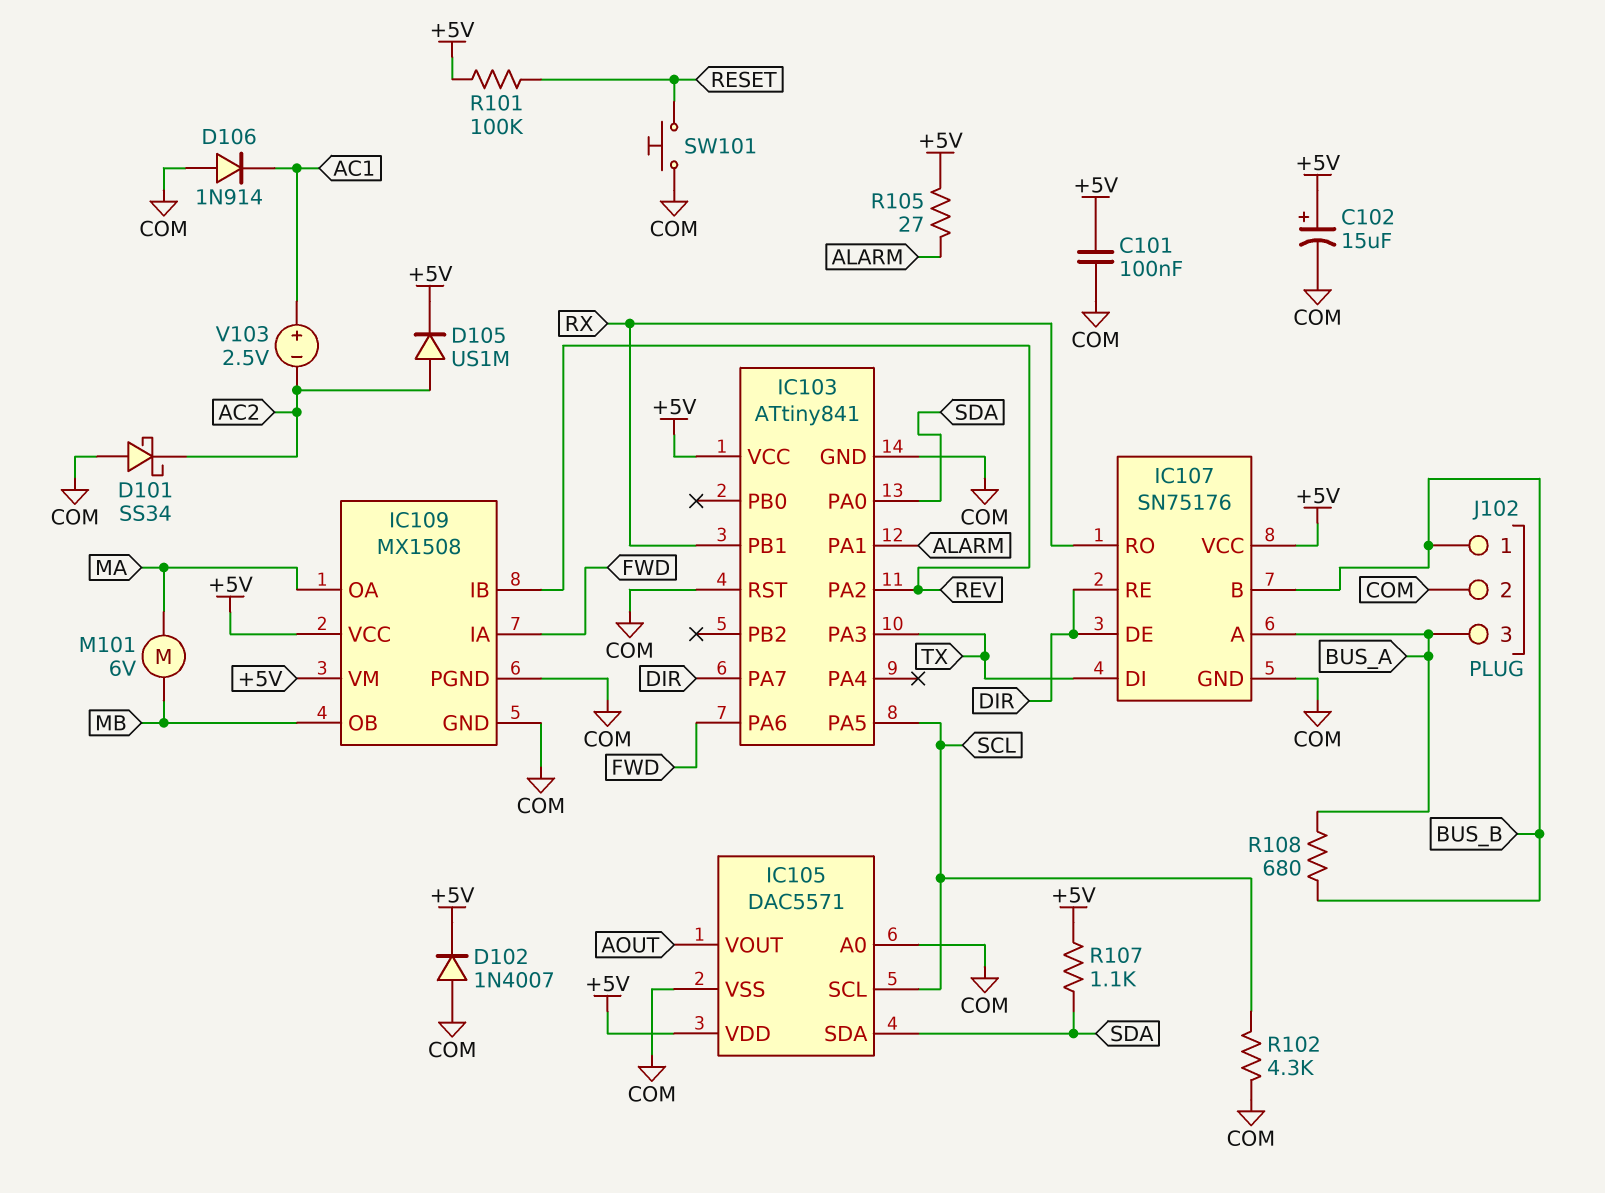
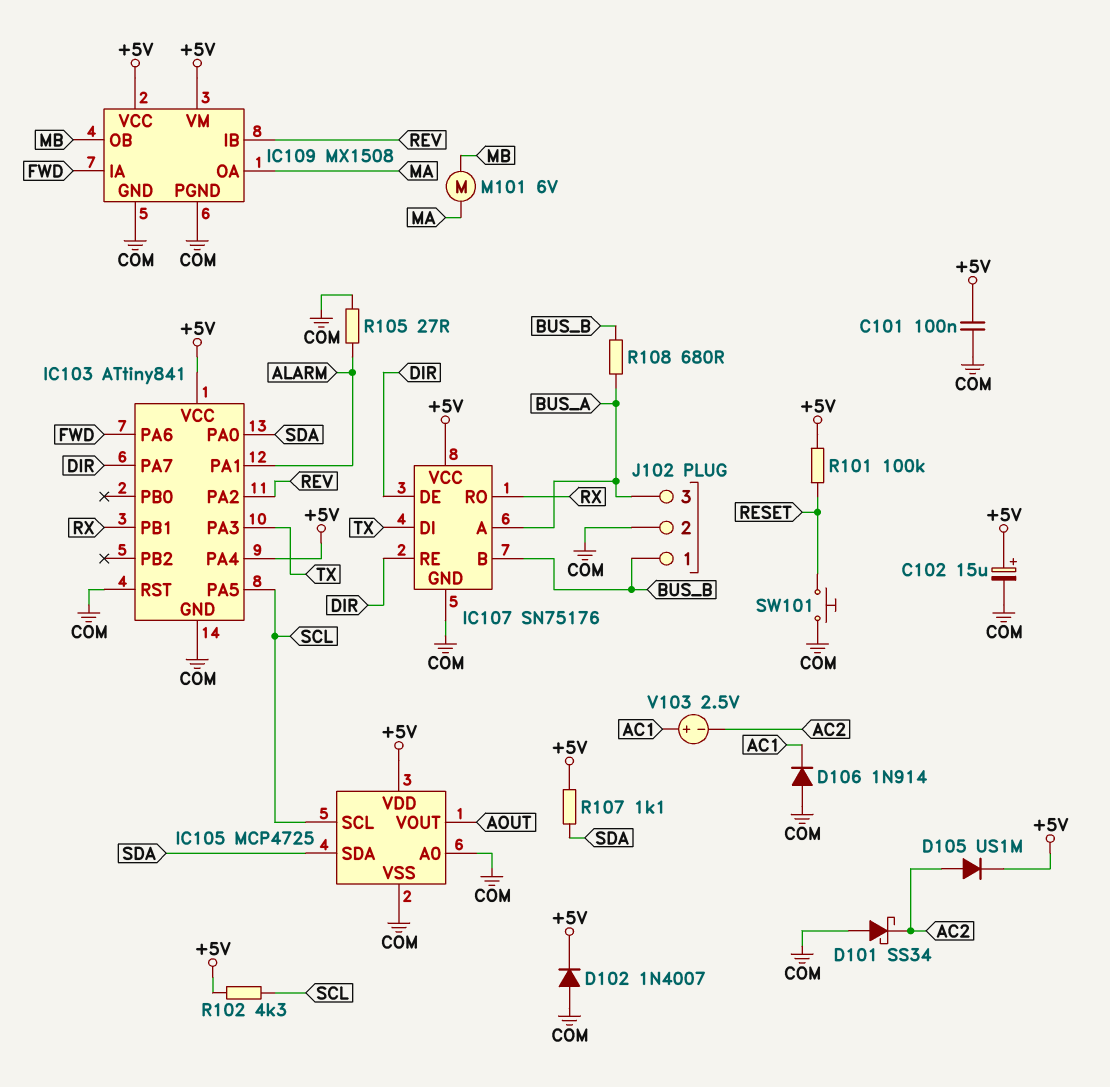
IC103 pin PA4: none -> +5V
IC105: DAC5571 -> MCP4725
R102: 4.3k (COM, SCL) -> 4.3k (+5V, SCL)
R105: 27 (+5V, ALARM) -> 27 (ALARM, COM)

